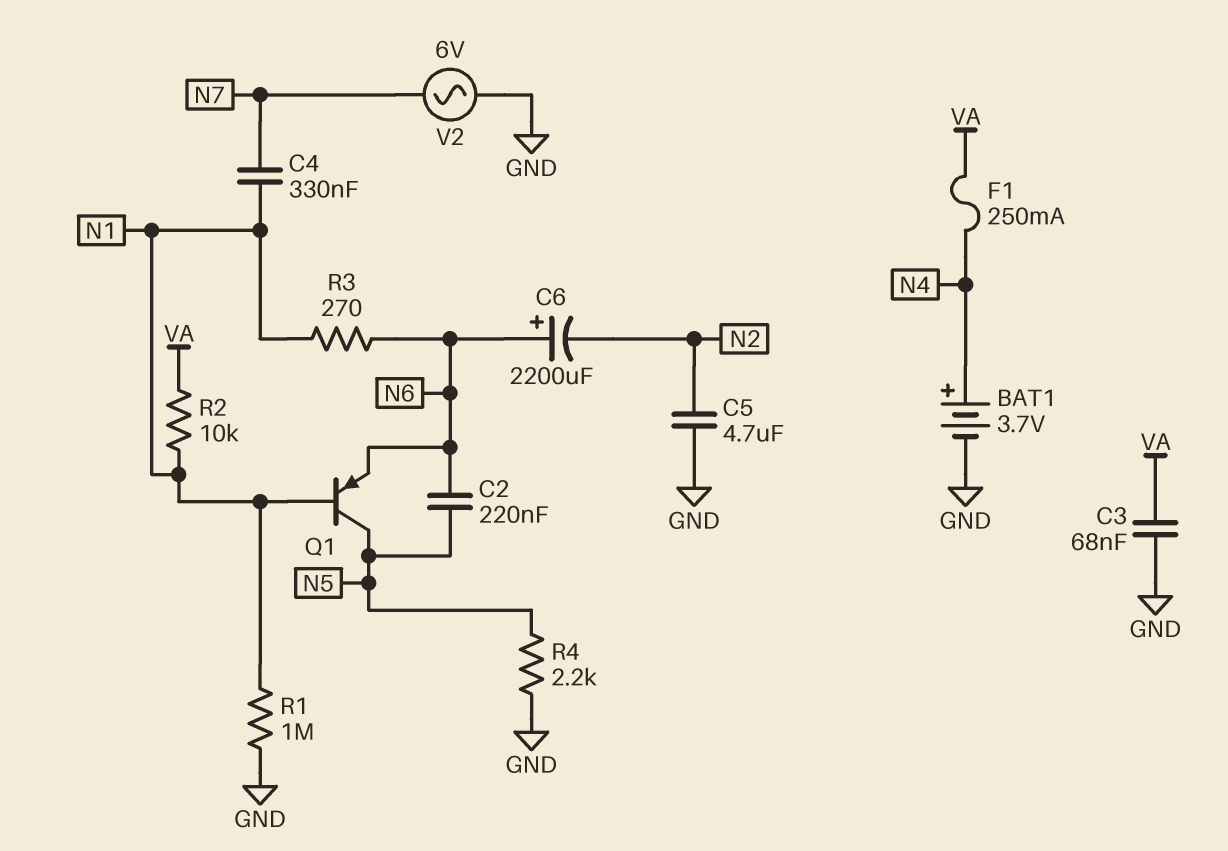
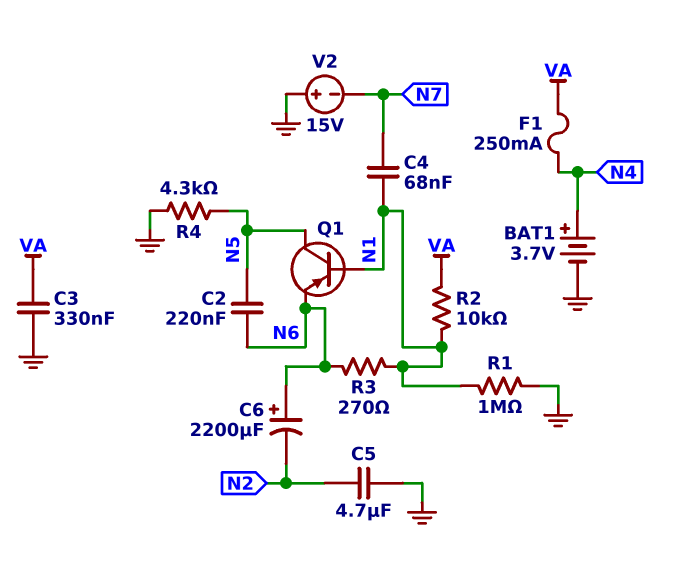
C3: 68nF (GND, VA) -> 330nF (GND, VA)
C4: 330nF (N1, N7) -> 68nF (N1, N7)
R4: 2.2k (GND, N5) -> 4.3k (GND, N5)
V2: AC 6V (GND, N7) -> 15V (plus GND, minus N7)

